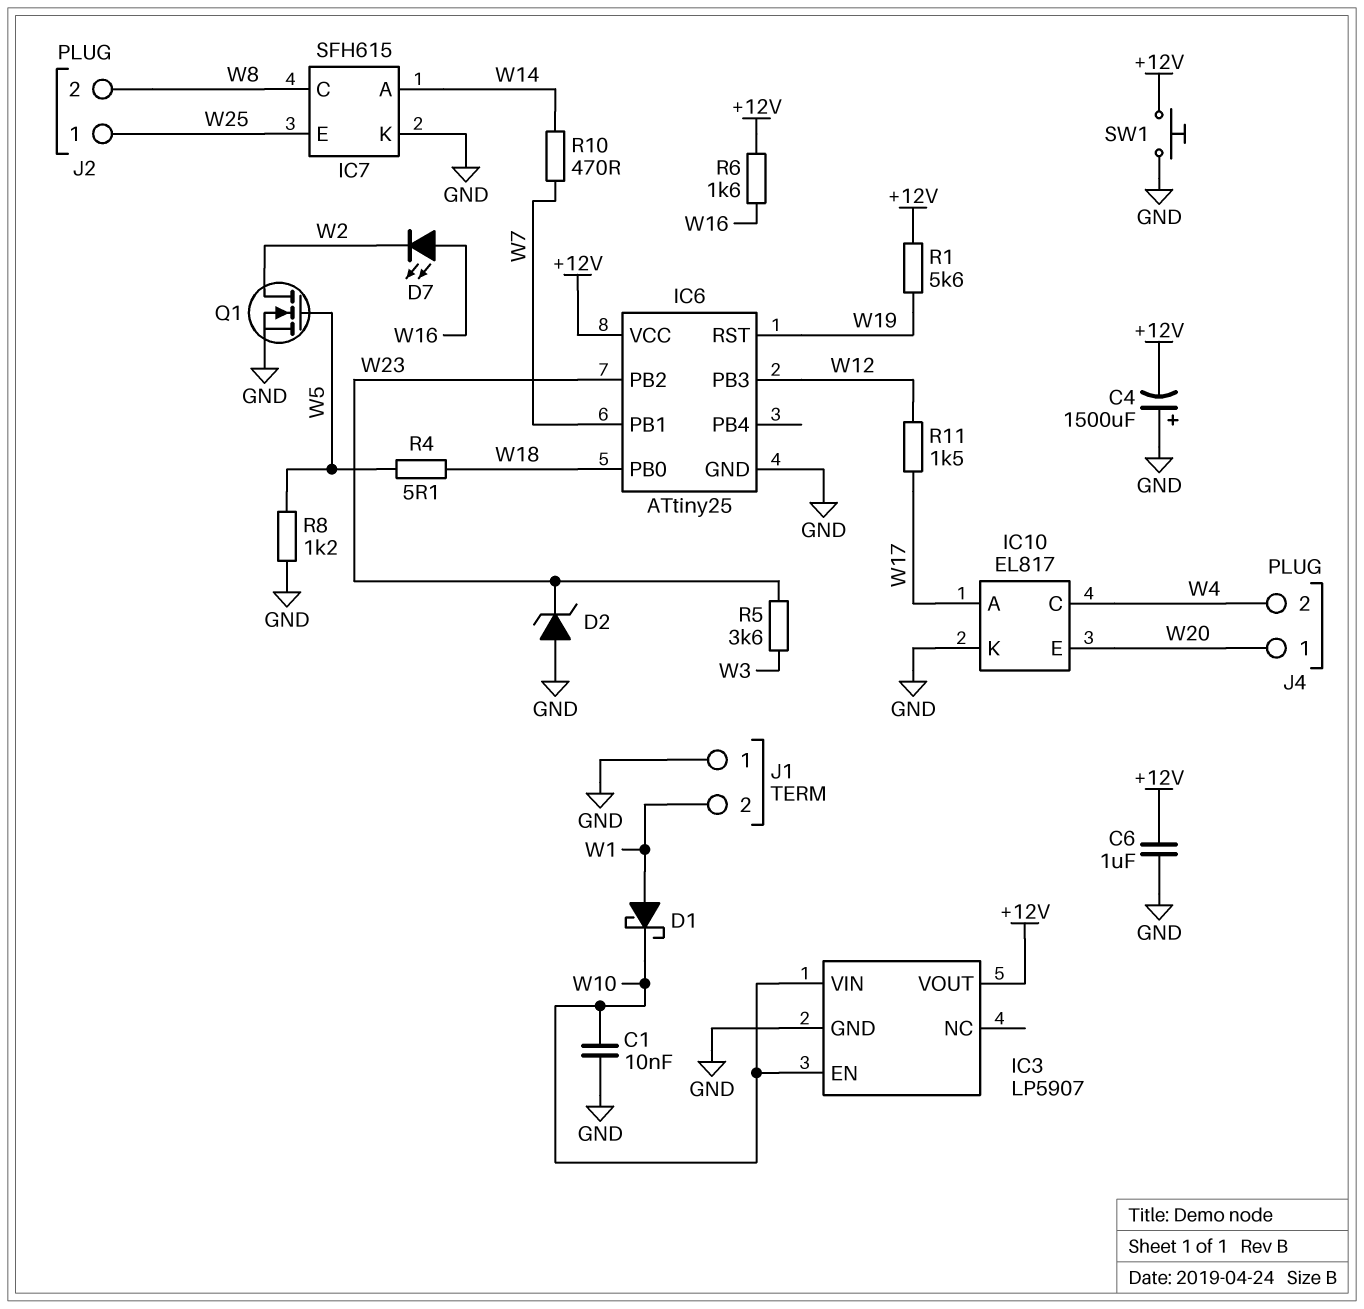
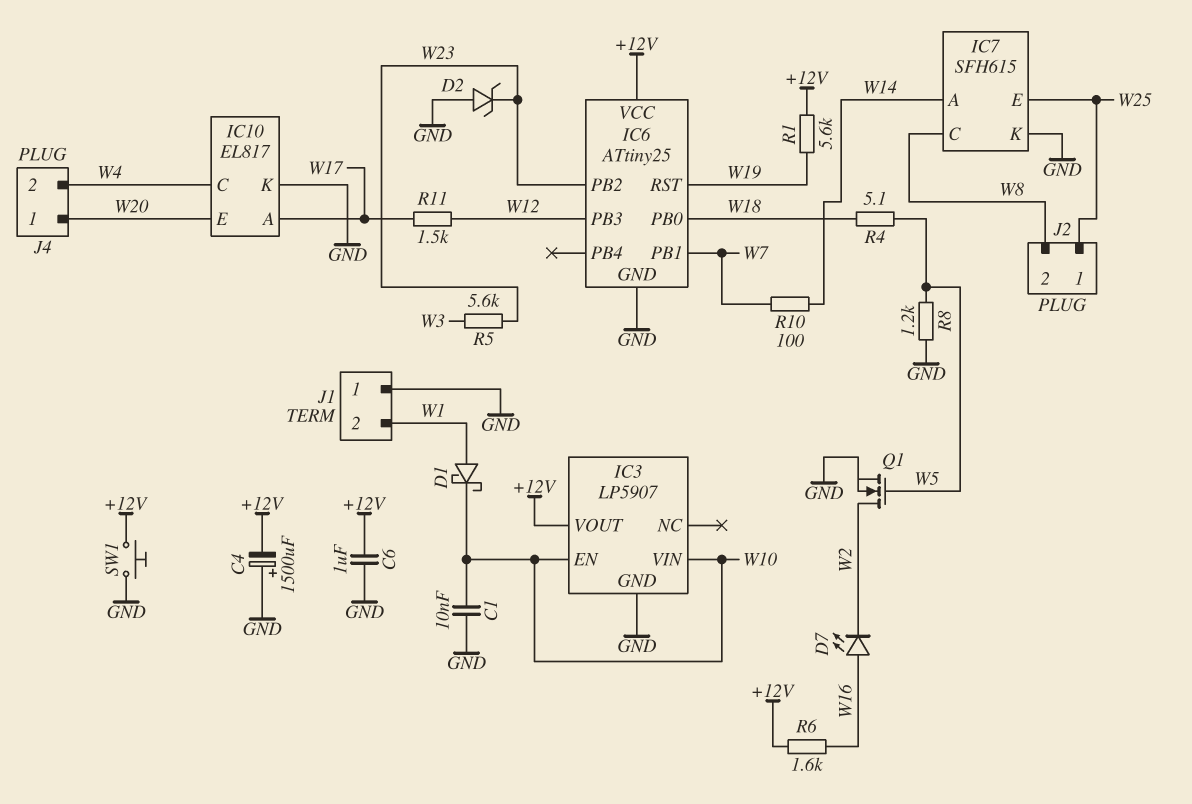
R5: 3.6k (W3, W23) -> 5.6k (W3, W23)
R10: 470 (W7, W14) -> 100 (W7, W14)

